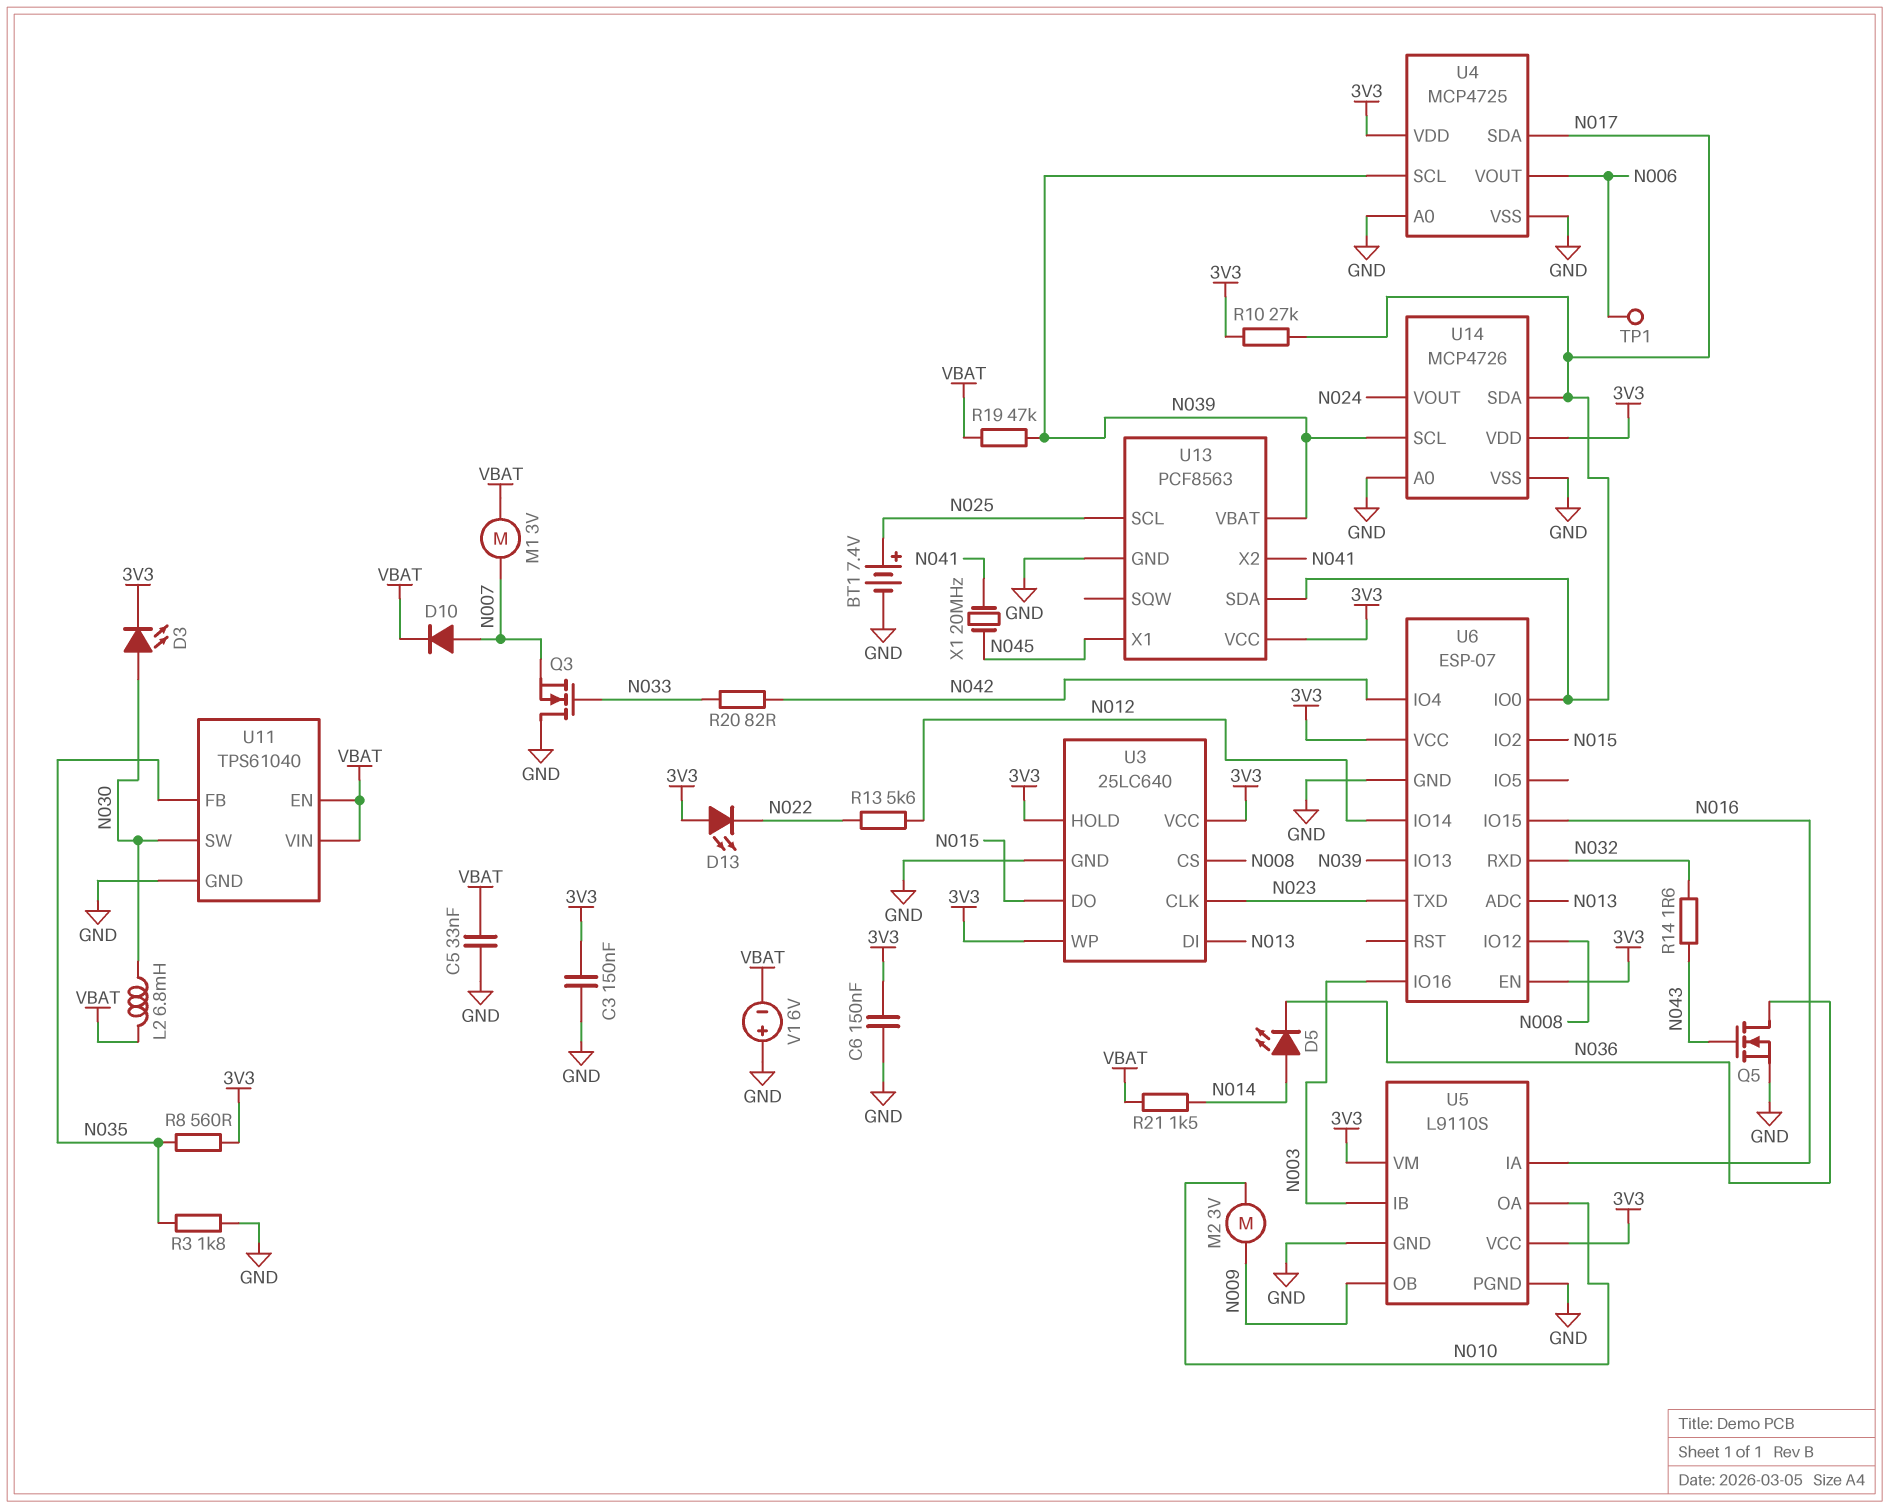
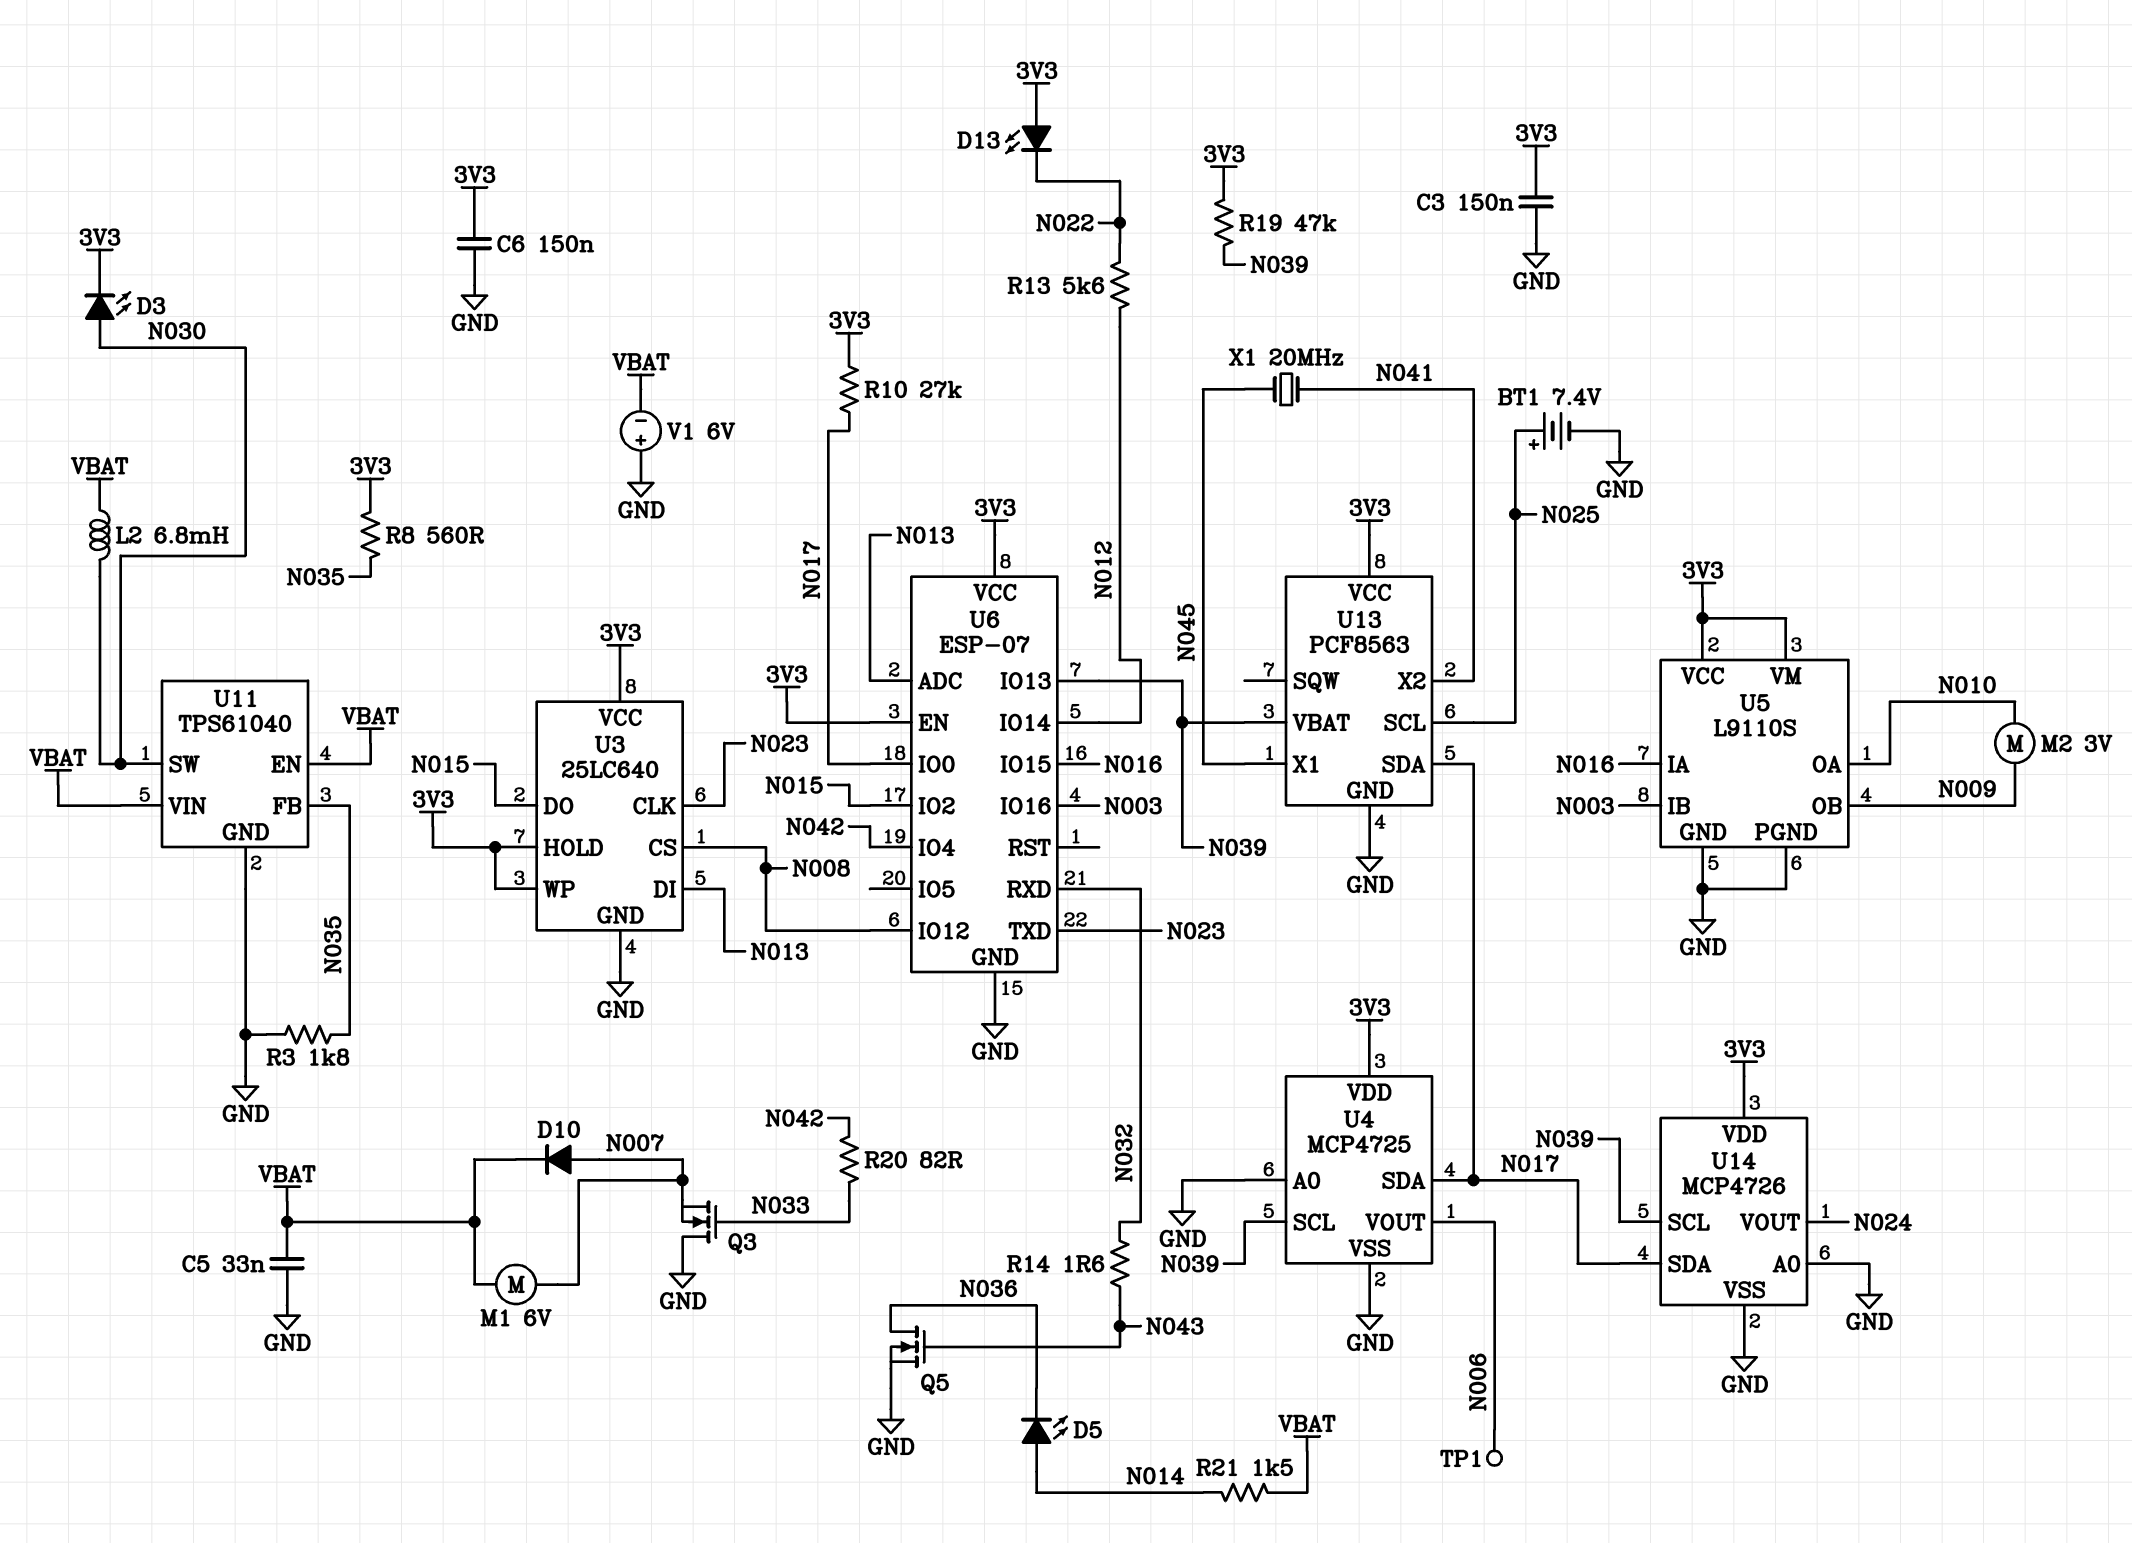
M1: motor 3V (N007, VBAT) -> motor 6V (N007, VBAT)
R19: 47k (N039, VBAT) -> 47k (3V3, N039)

